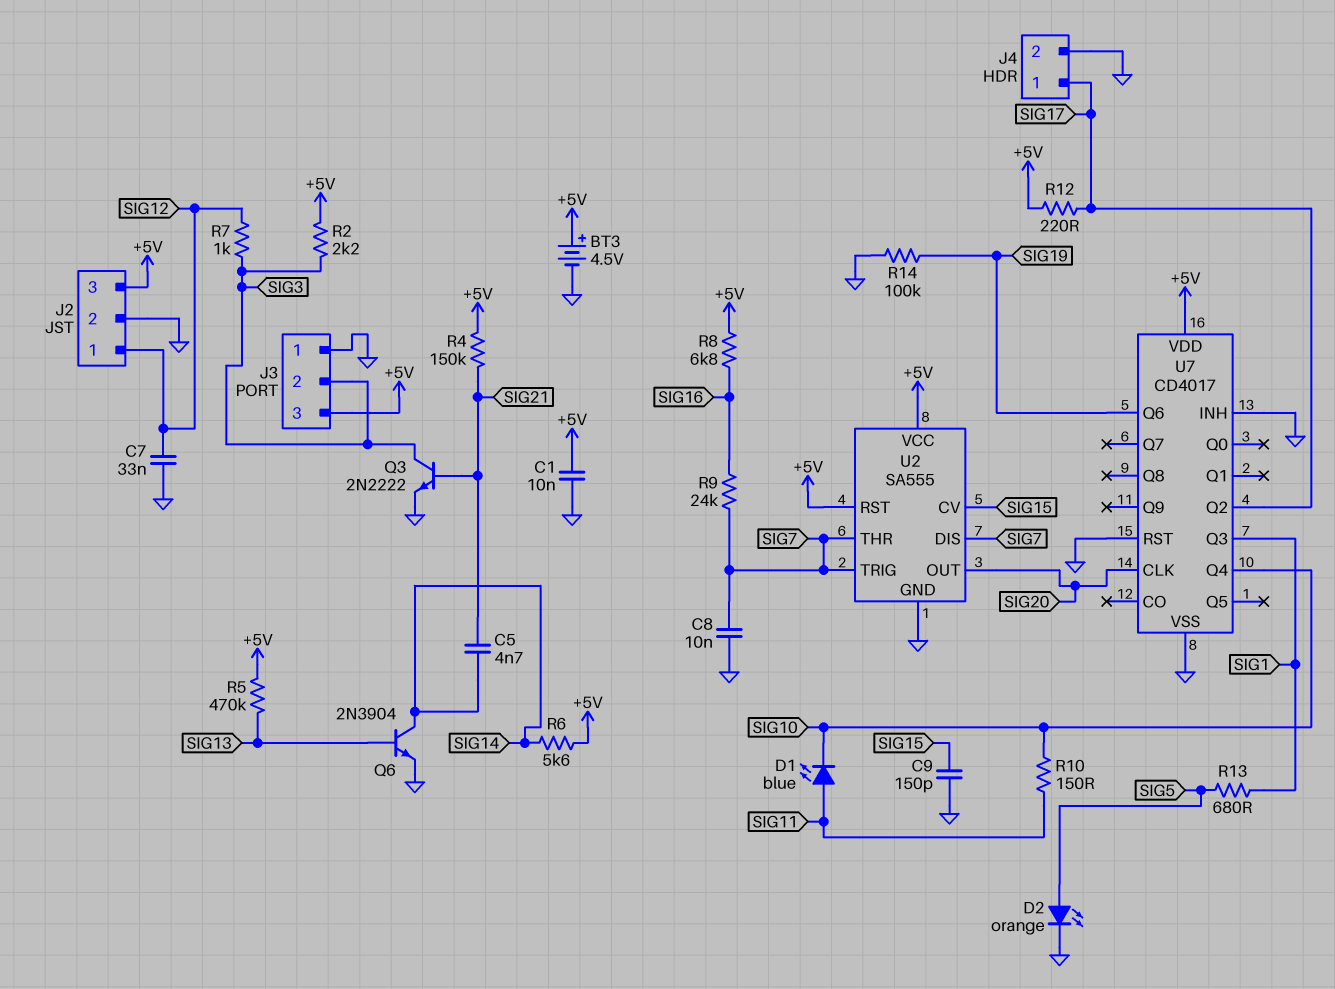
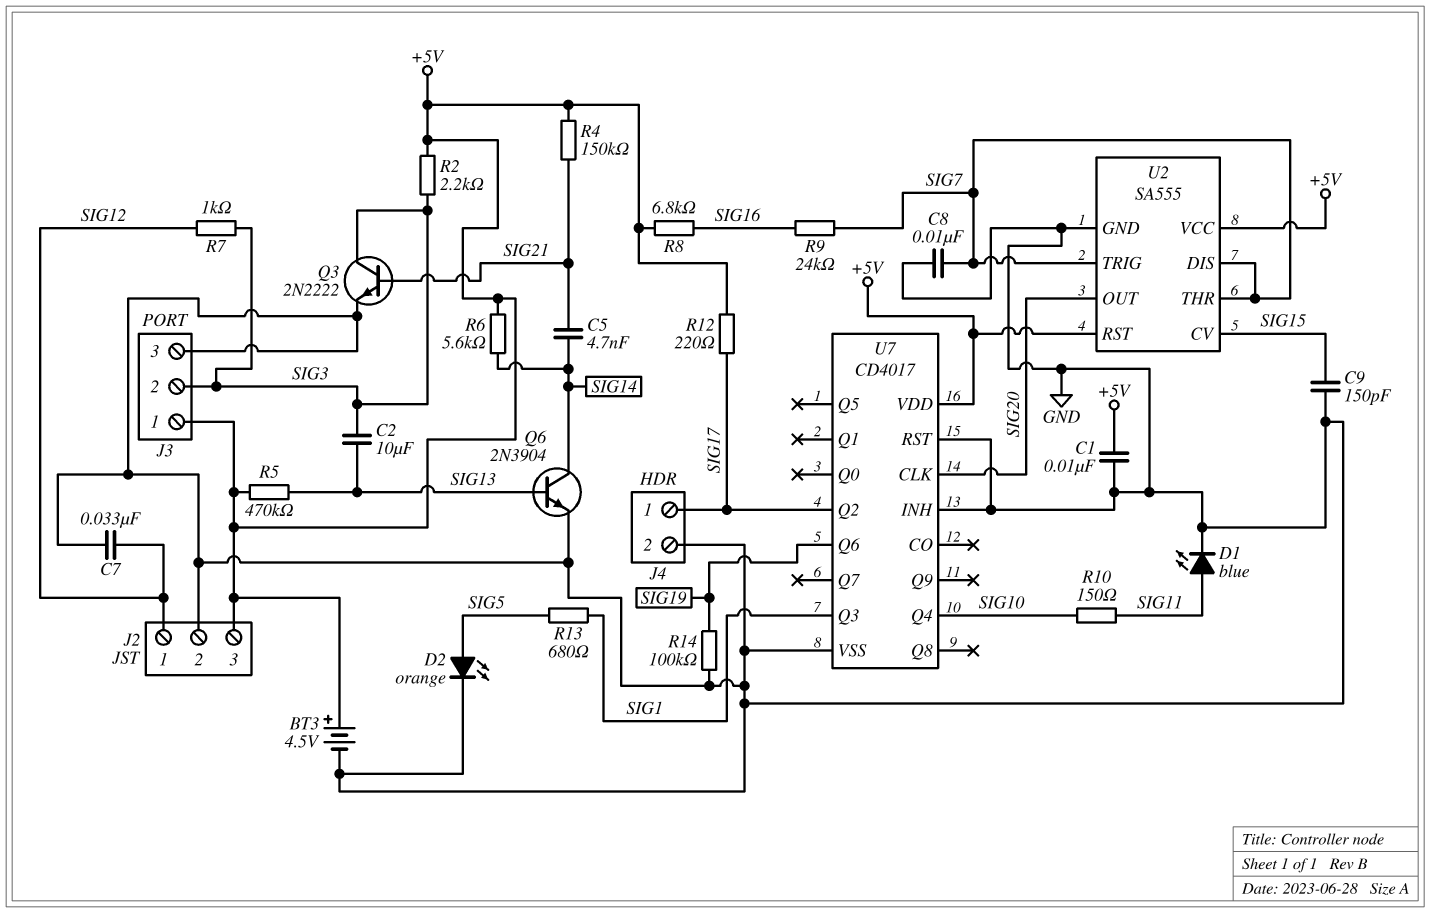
C2: none -> 10uF (SIG3, SIG13)
D1: LED blue (A SIG11, K SIG10) -> LED blue (A SIG11, K GND)
J3 pin 1: GND -> +5V
J3 pin 3: +5V -> GND

